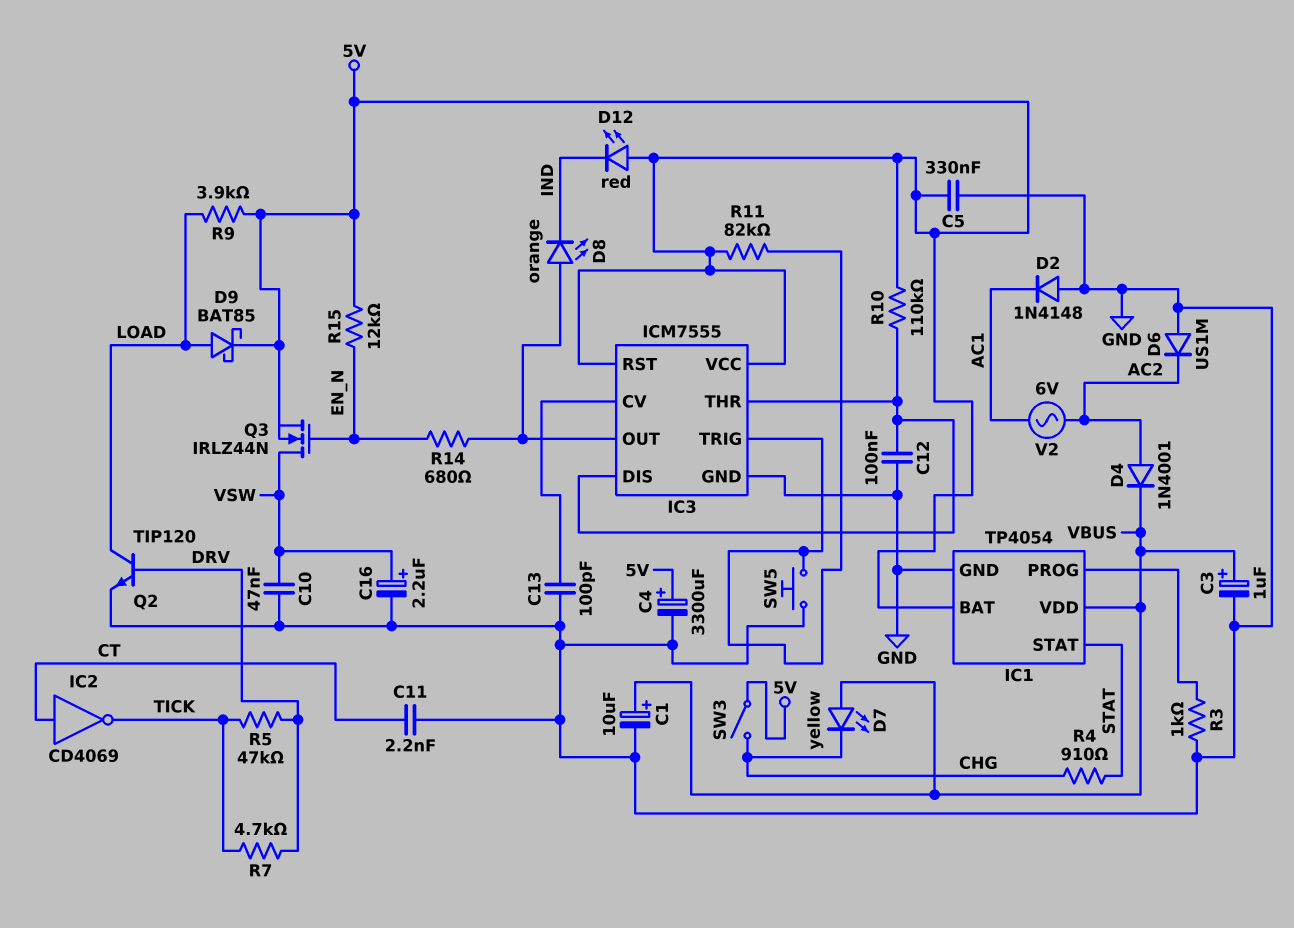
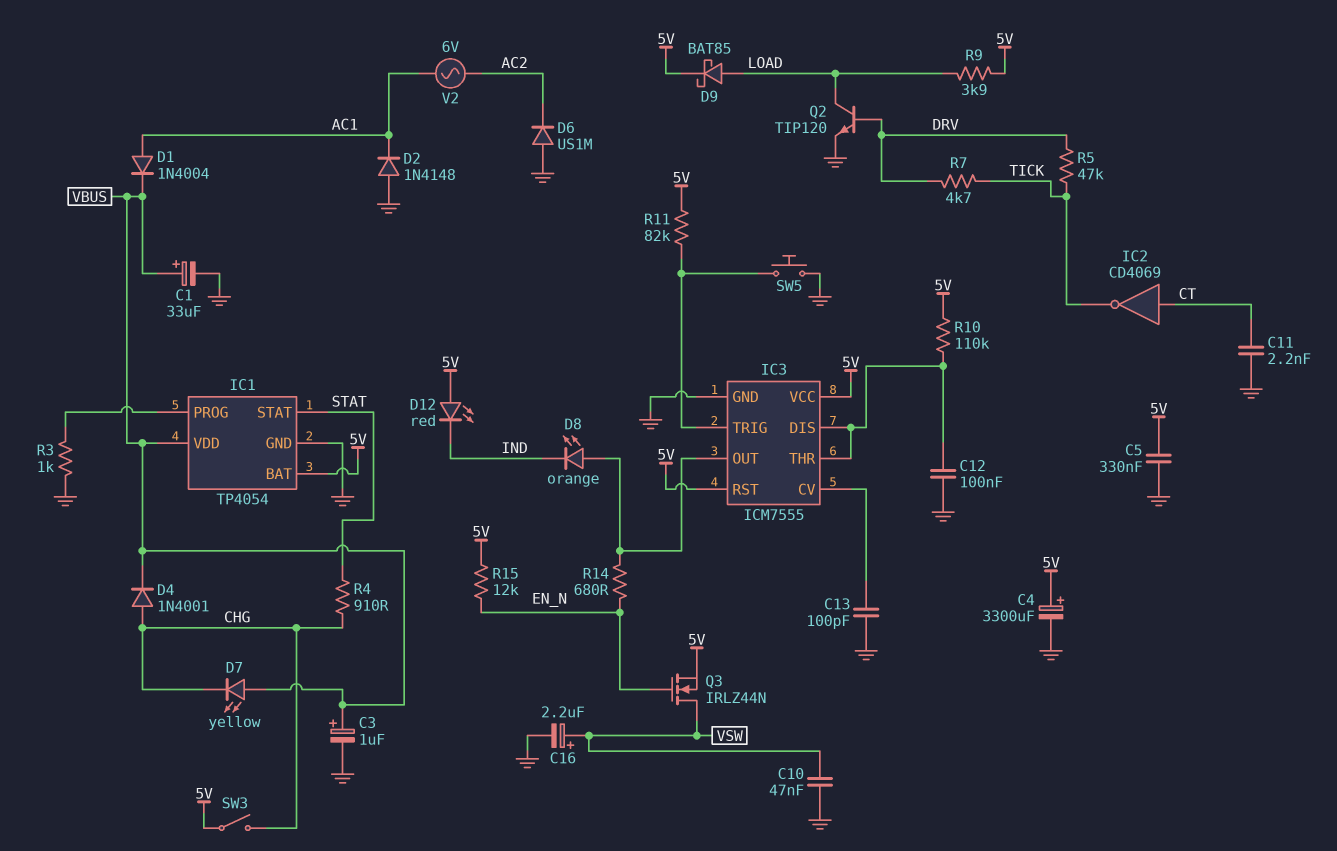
C1: 10uF (plus VBUS, minus GND) -> 33uF (plus VBUS, minus GND)
D1: none -> diode 1N4004 (A AC1, K VBUS)
D4: diode 1N4001 (A AC2, K VBUS) -> diode 1N4001 (A CHG, K VBUS)

